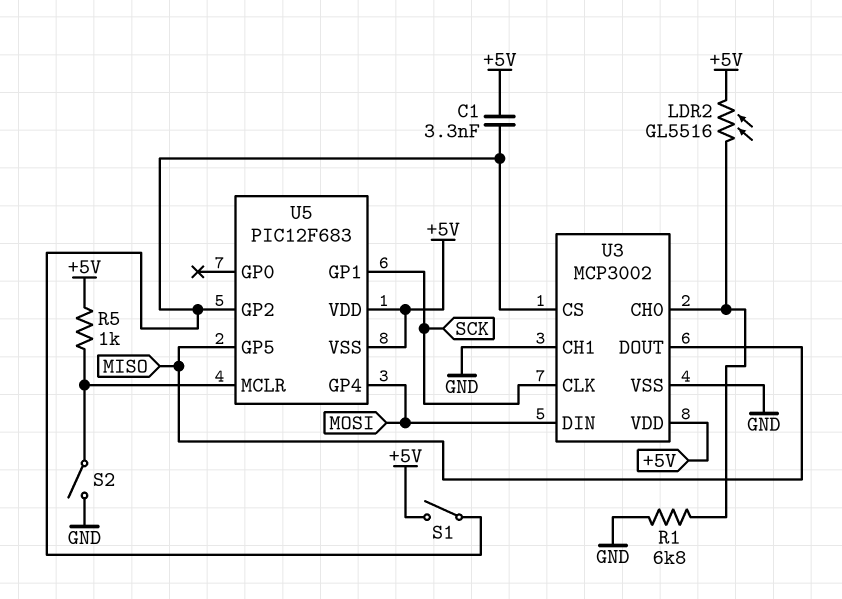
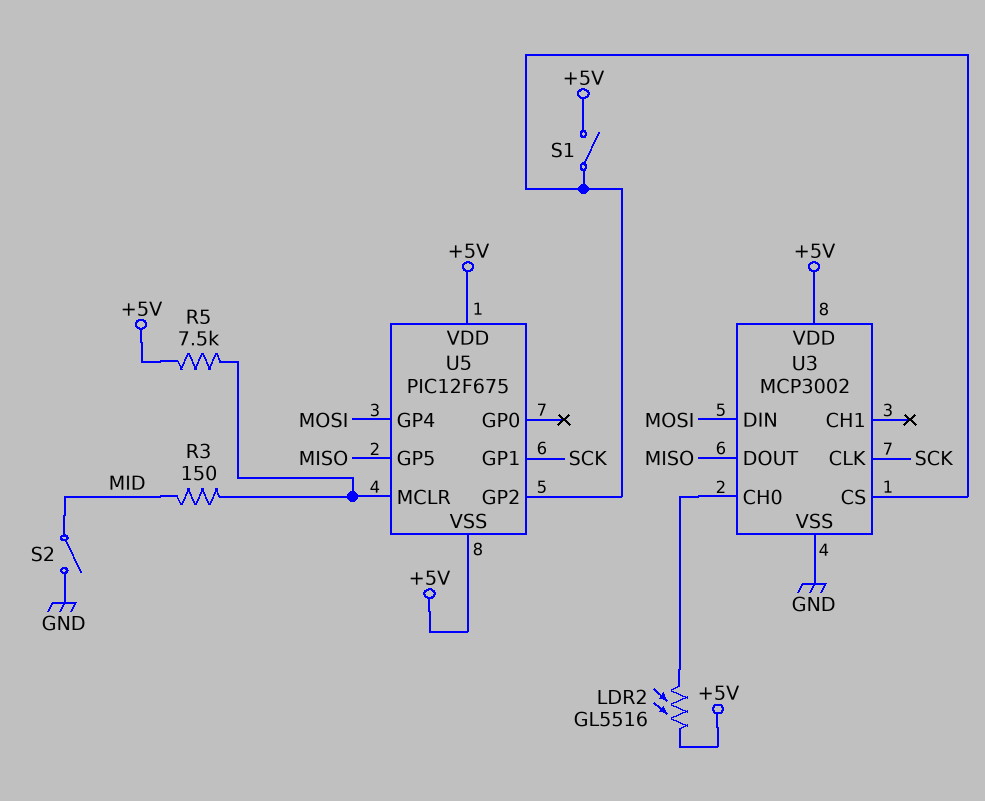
C1: 3.3nF (+5V, U3/CS) -> none
R1: 6.8k (GND, U3/CH0) -> none
R3: none -> 150 (MID, U5/MCLR)
R5: 1k (+5V, U5/MCLR) -> 7.5k (+5V, U5/MCLR)
S2: switch (GND, U5/MCLR) -> switch (GND, MID)
U3 pin CH1: GND -> none
U5: PIC12F683 -> PIC12F675

